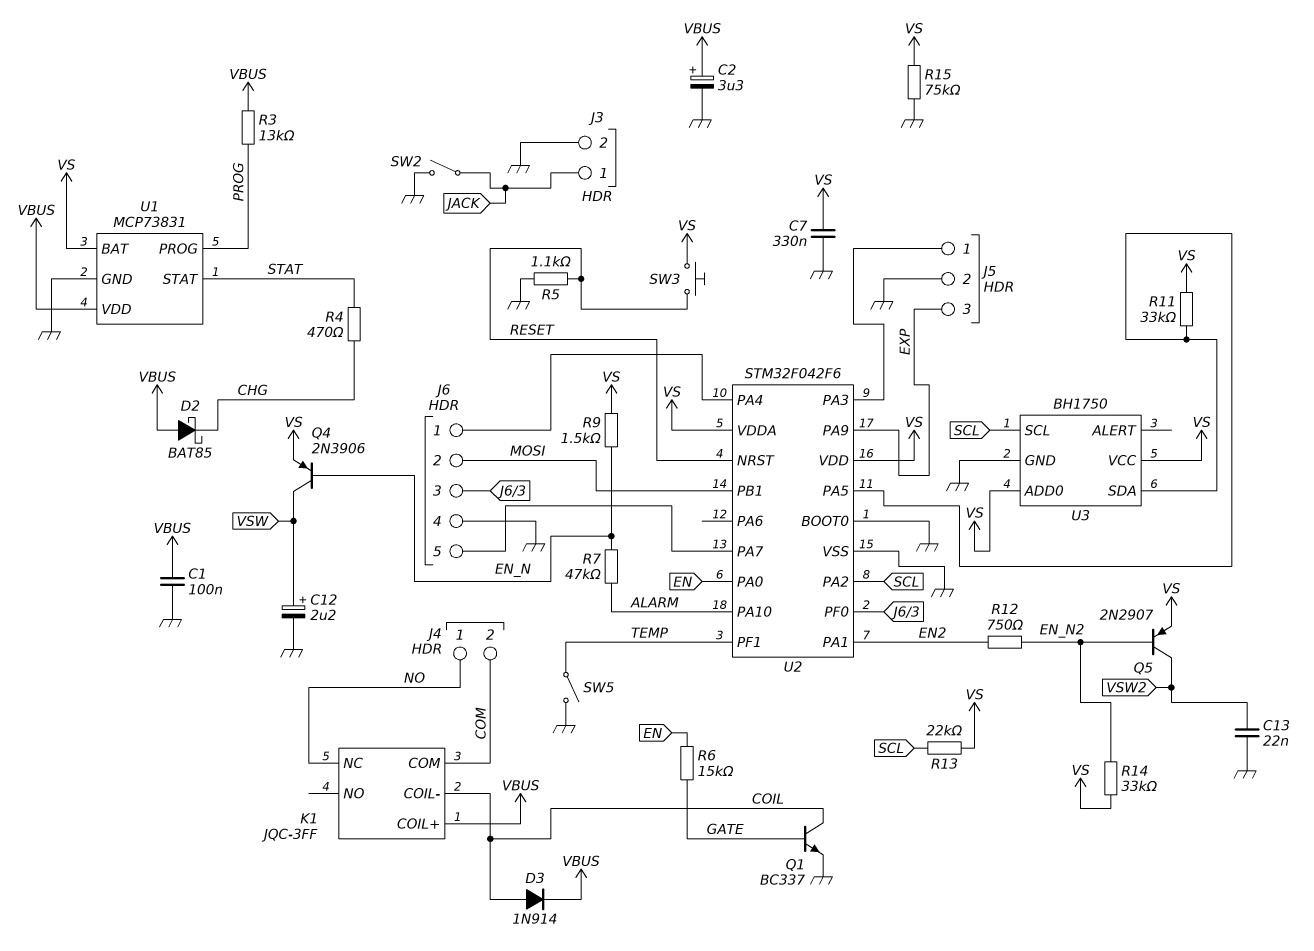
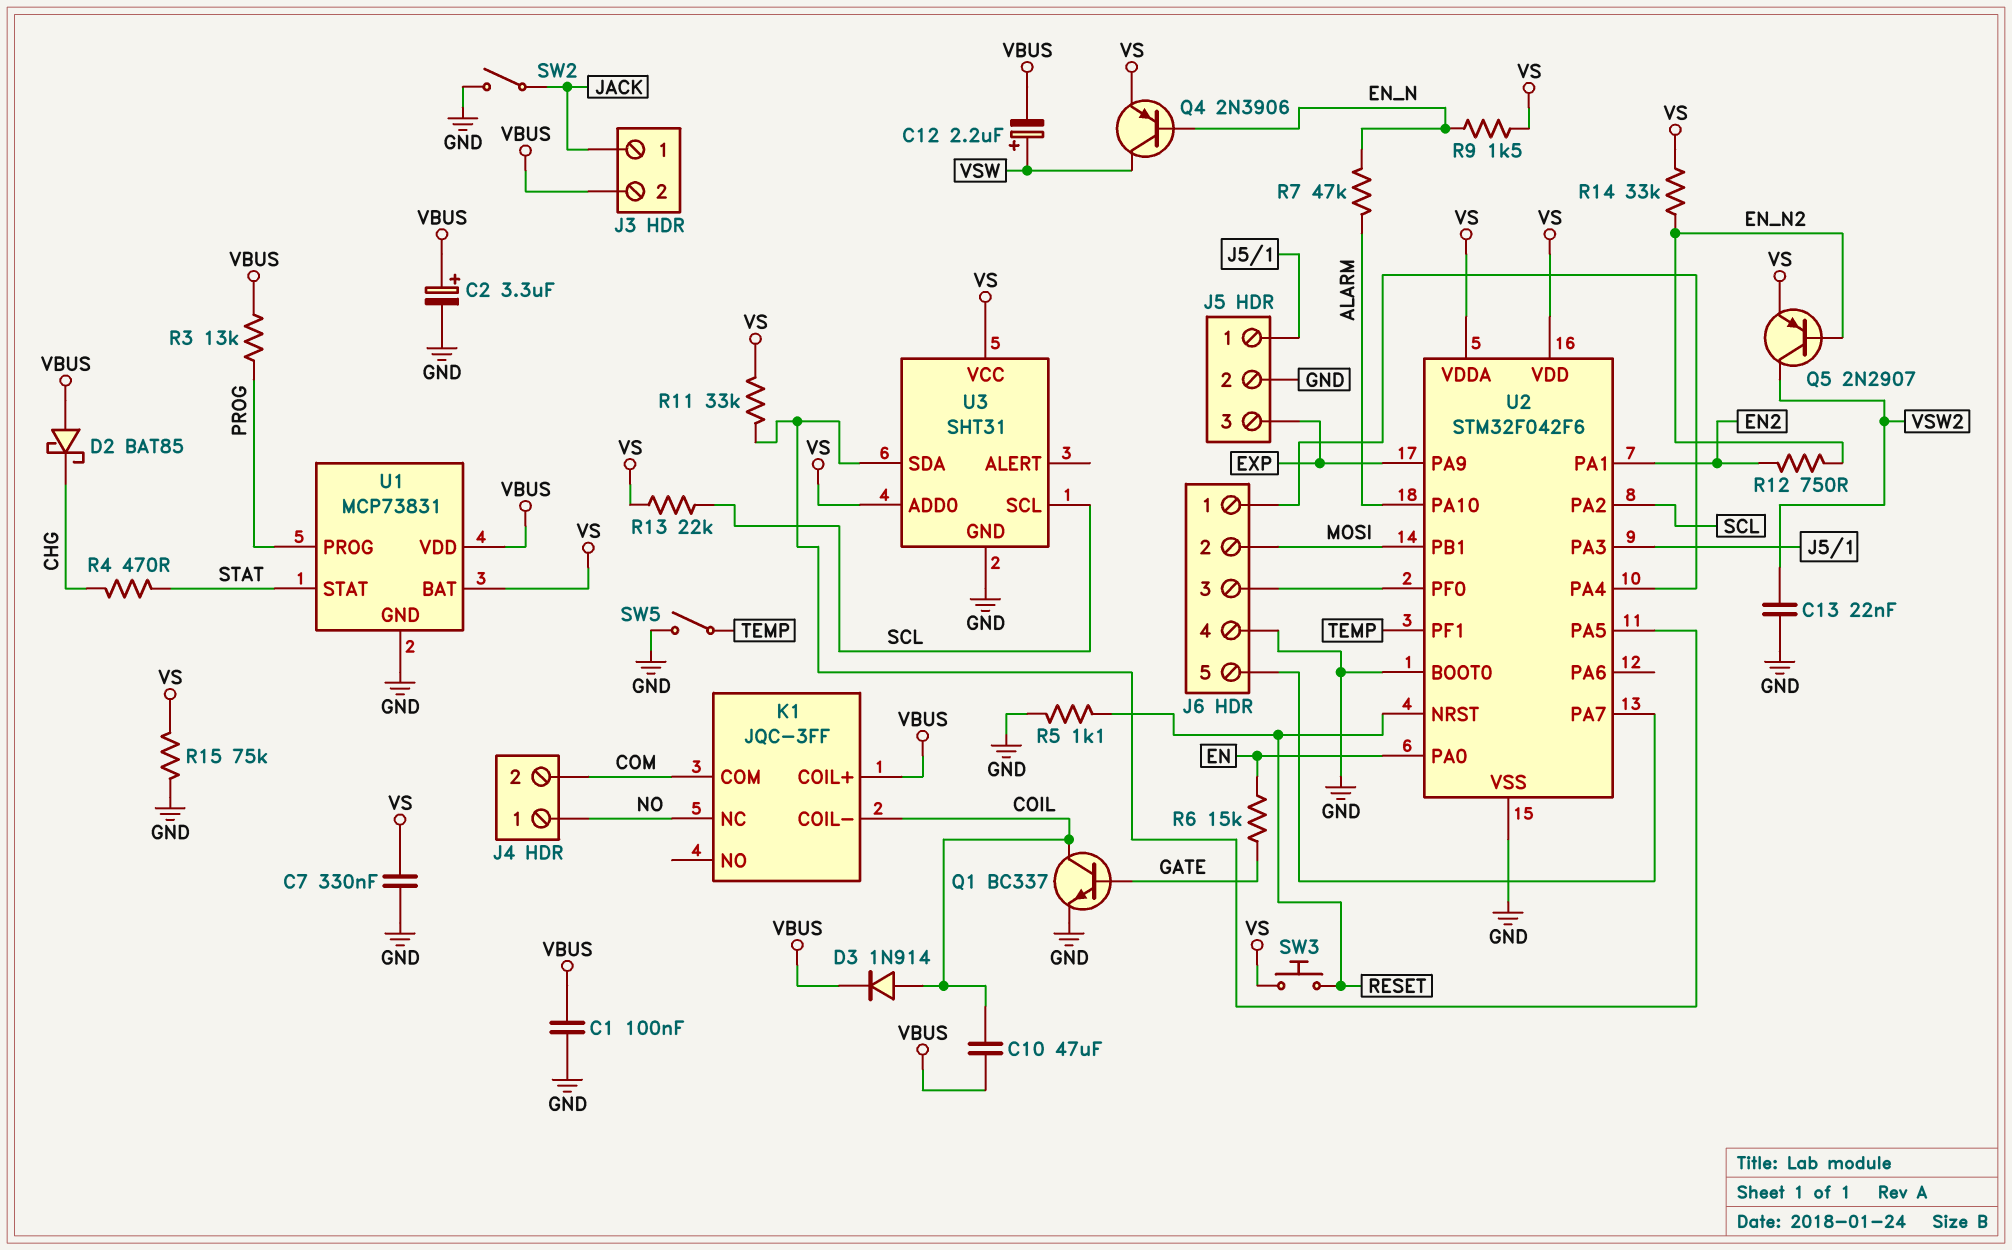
C10: none -> 47uF (COIL, VBUS)
C12: 2.2uF (plus VSW, minus GND) -> 2.2uF (plus VSW, minus VBUS)
J3 pin 2: GND -> VBUS
U3: BH1750 -> SHT31

